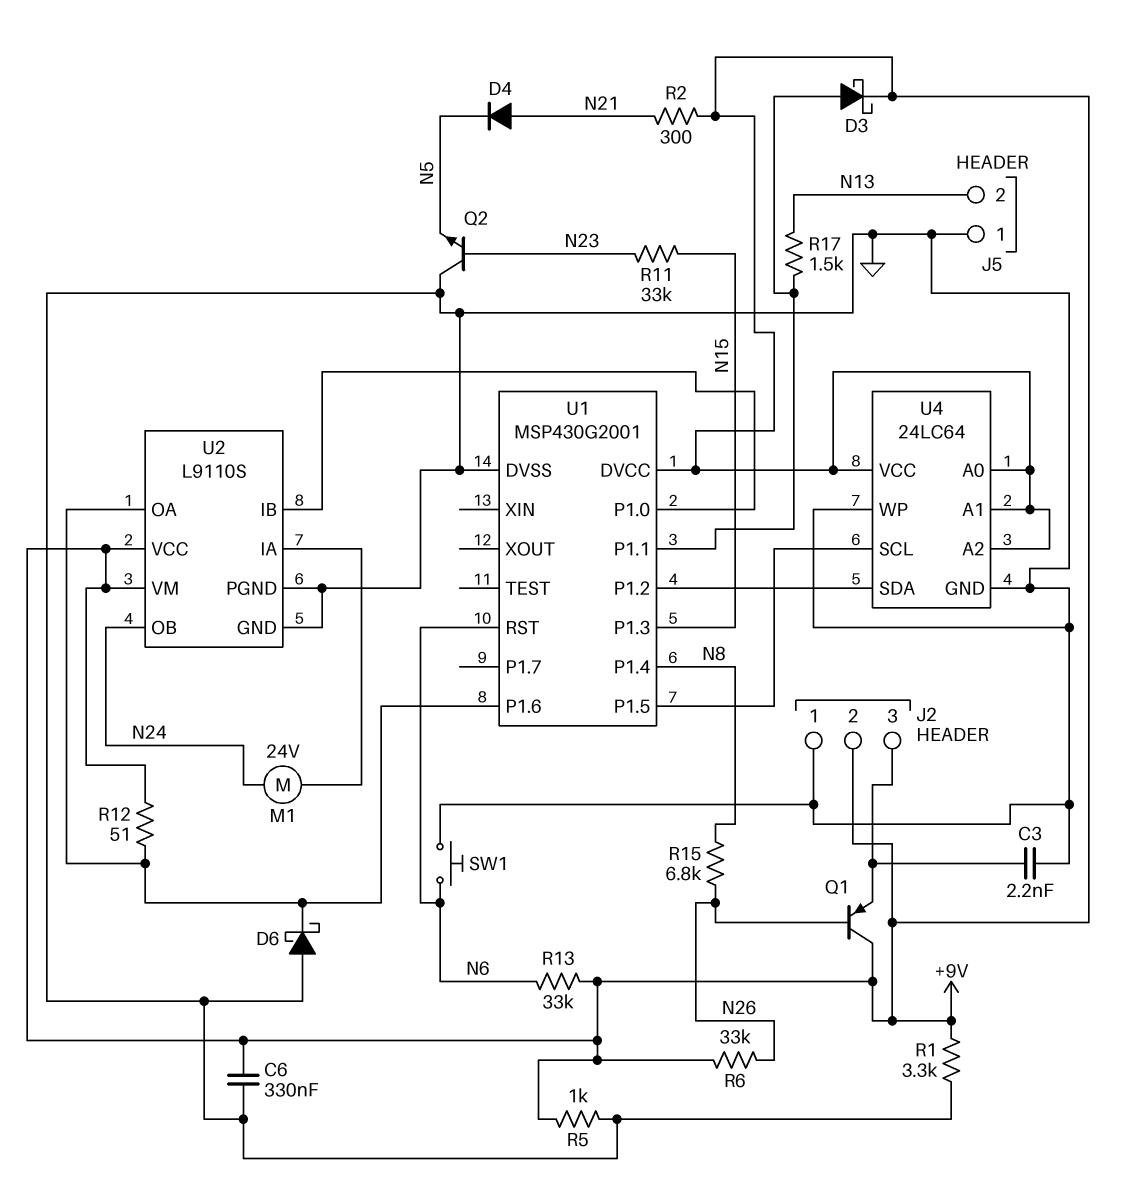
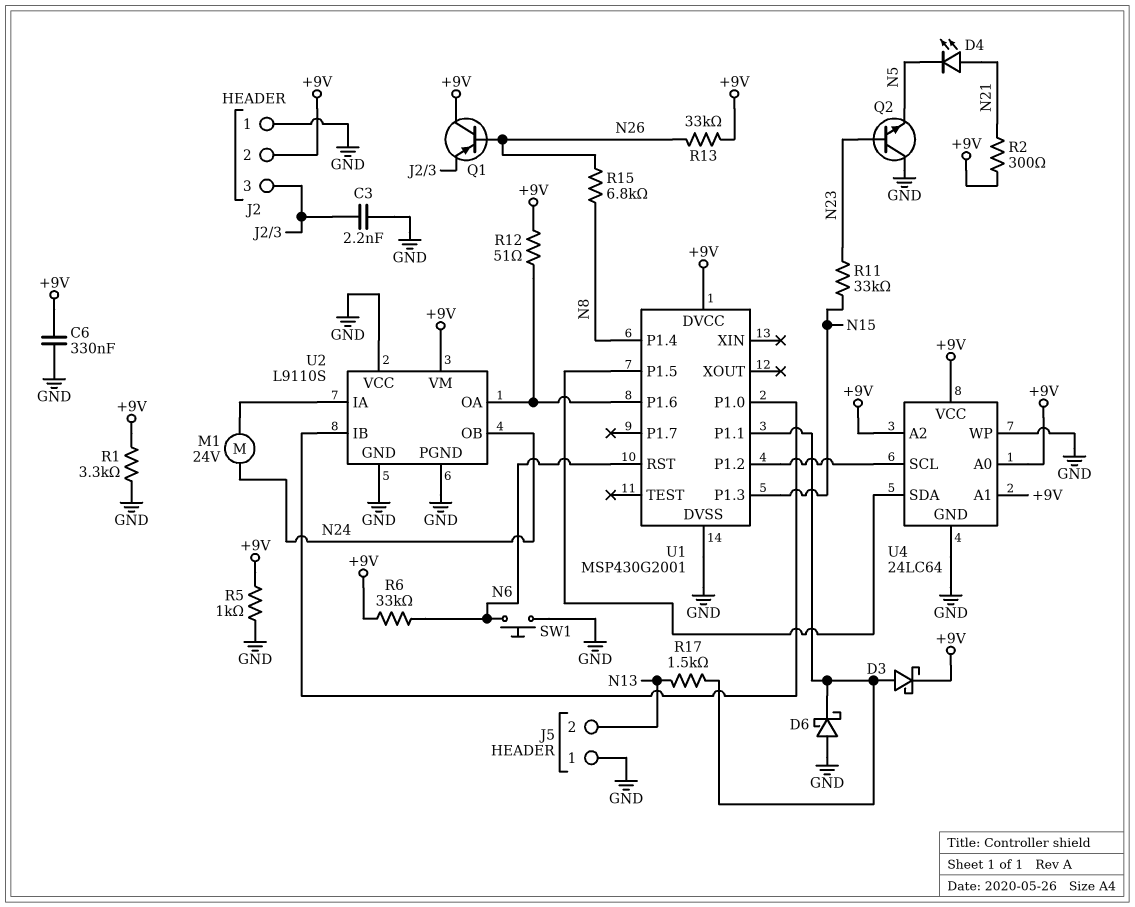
D4: diode (A N21, K N5) -> LED (A N21, K N5)
D6: schottky (A GND, K U1/P1.6) -> schottky (A GND, K U1/P1.1)
R6: 33k (+9V, N26) -> 33k (+9V, N6)
R13: 33k (+9V, N6) -> 33k (+9V, N26)
U2 pin VCC: +9V -> GND
U4 pin SCL: U1/P1.5 -> U1/P1.2
U4 pin SDA: U1/P1.2 -> U1/P1.5

